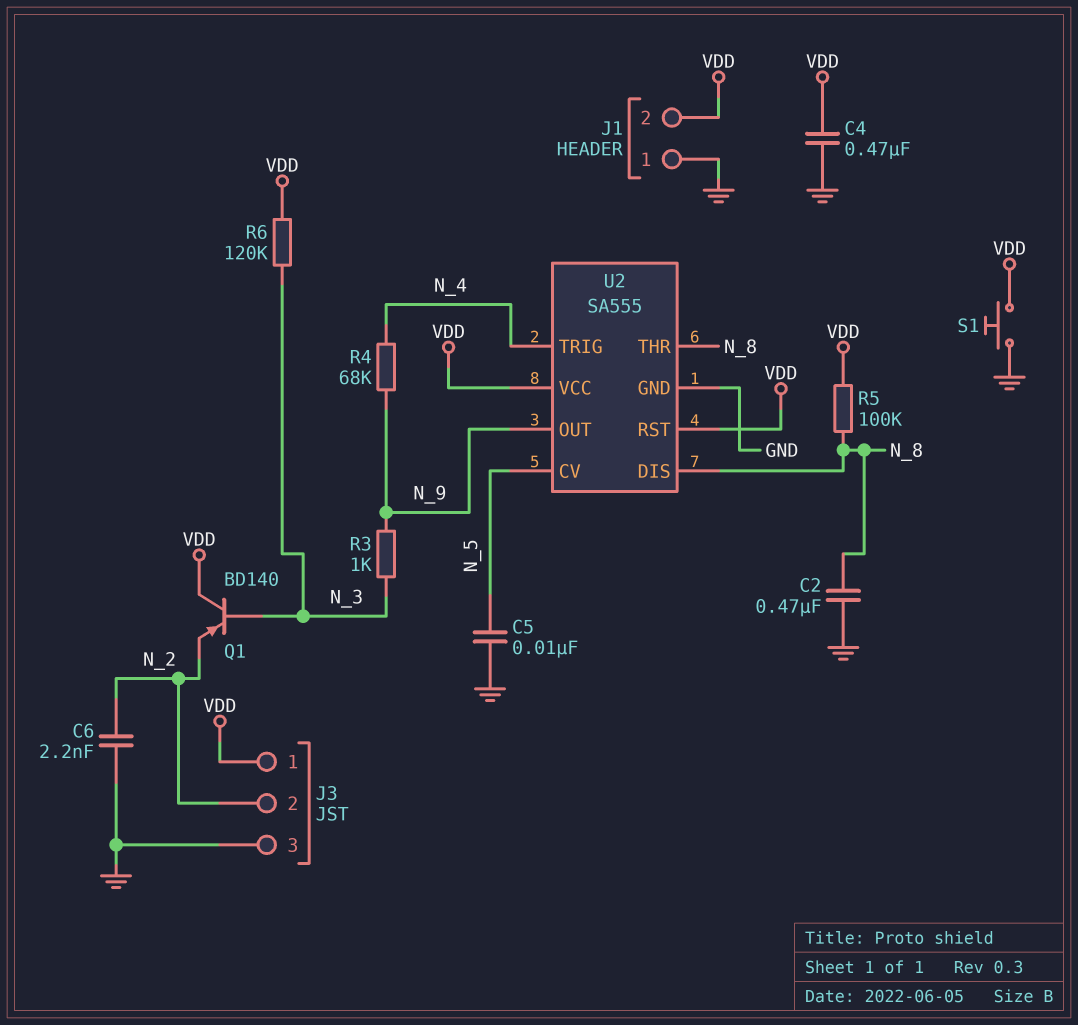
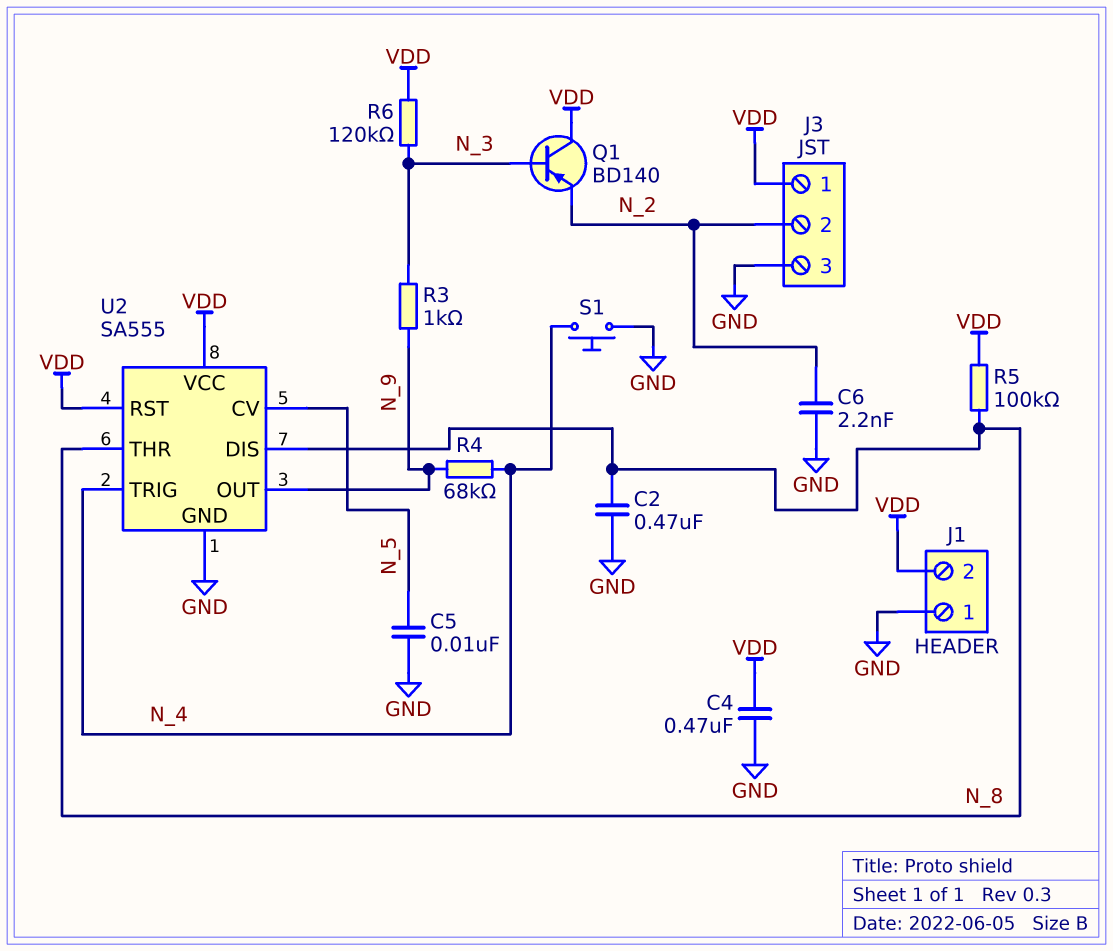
S1: button (GND, VDD) -> button (GND, N_4)

